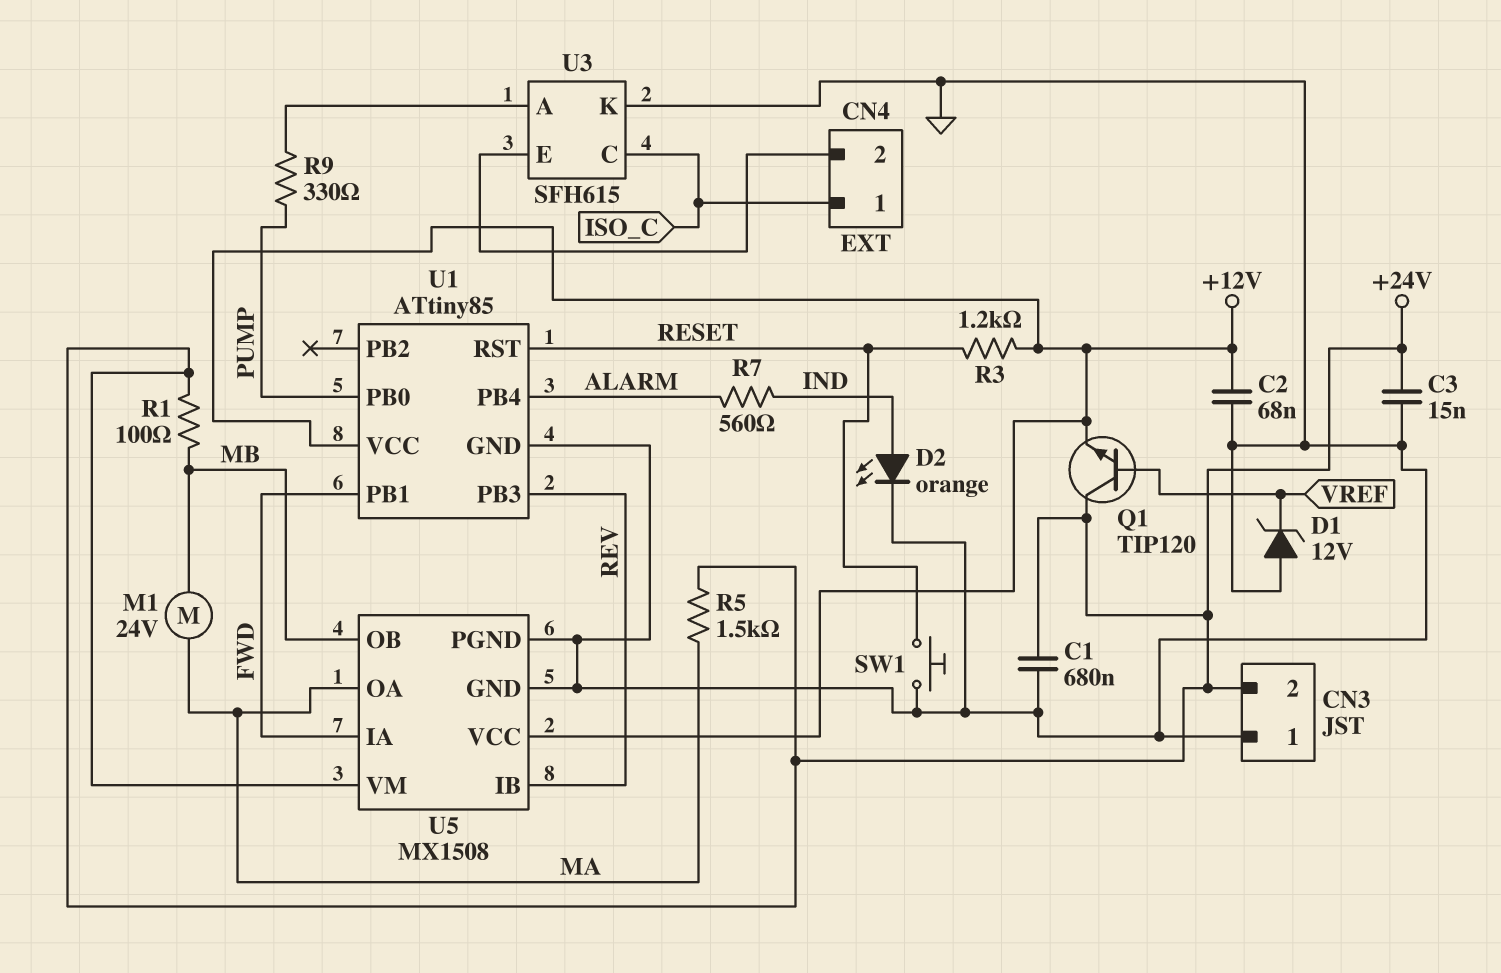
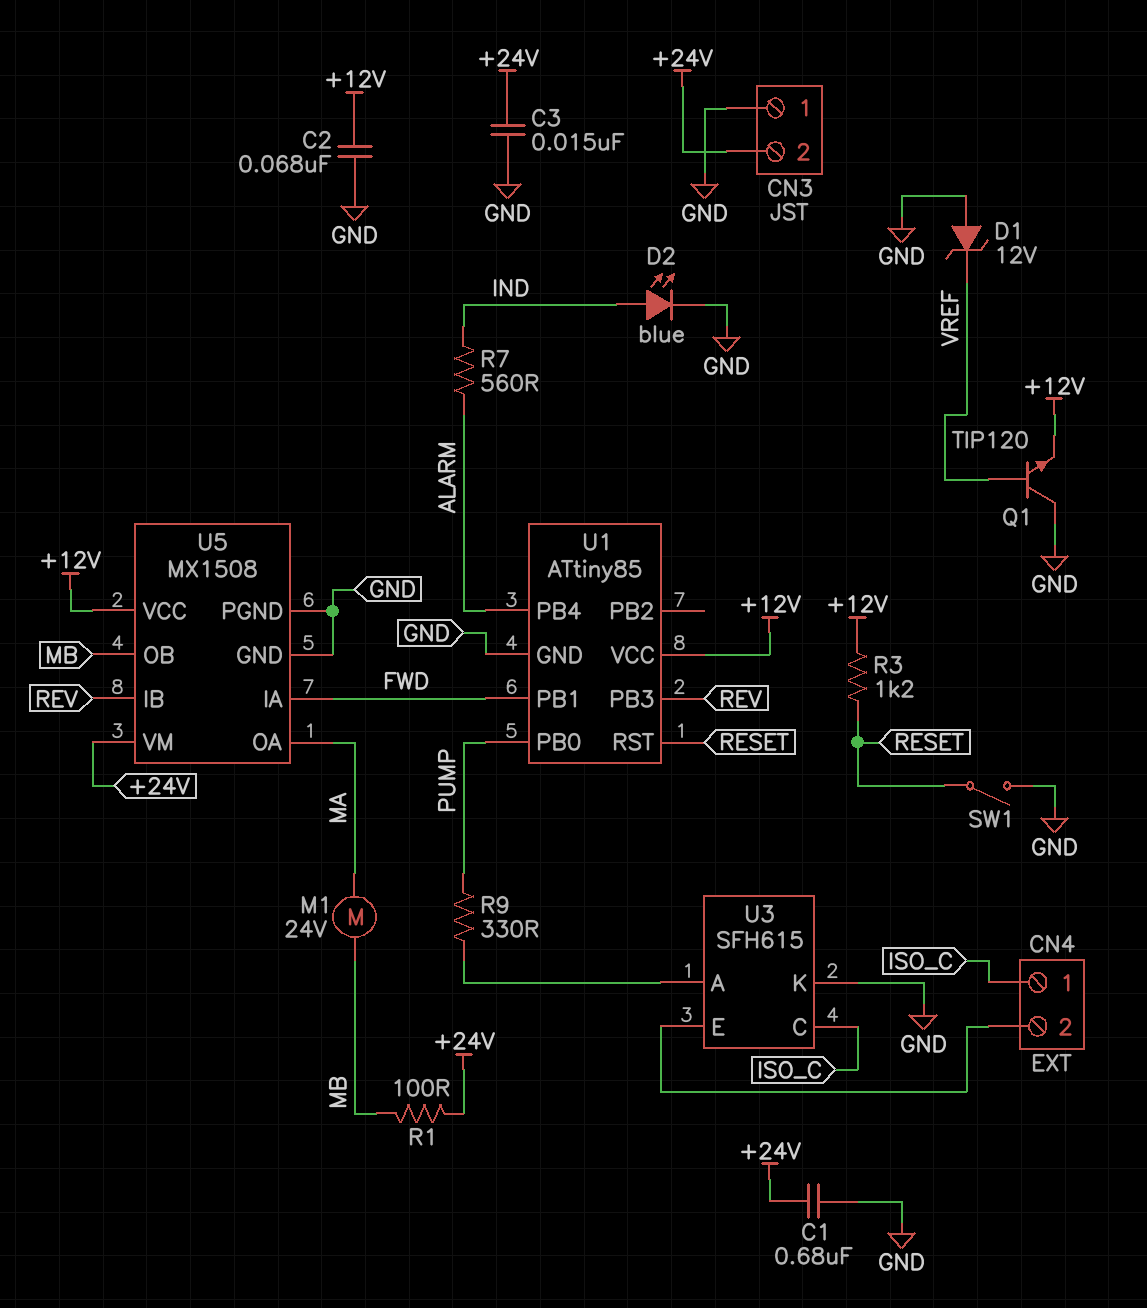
D2: LED orange (A IND, K GND) -> LED blue (A IND, K GND)
Q1: NPN TIP120 (B VREF, C +24V, E +12V) -> NPN TIP120 (B VREF, C GND, E +12V)
R5: 1.5k (+24V, MA) -> none
SW1: button (GND, RESET) -> switch (GND, RESET)

